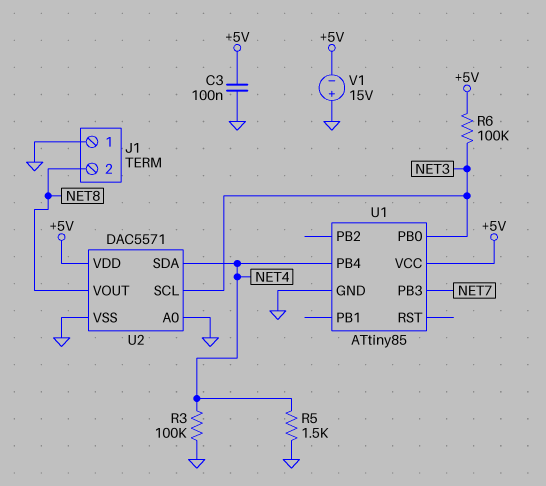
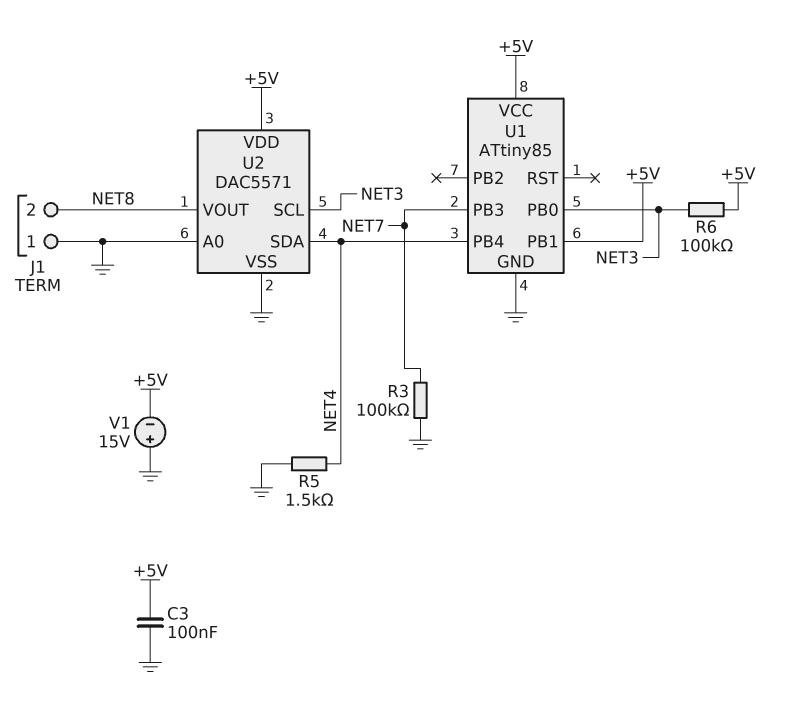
R3: 100k (GND, NET4) -> 100k (GND, NET7)
U1 pin PB1: none -> +5V

